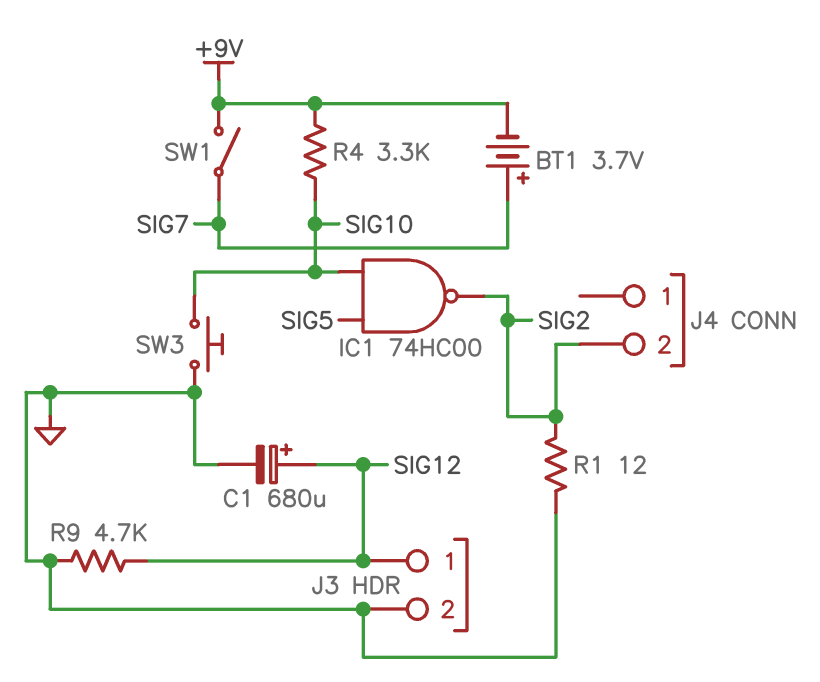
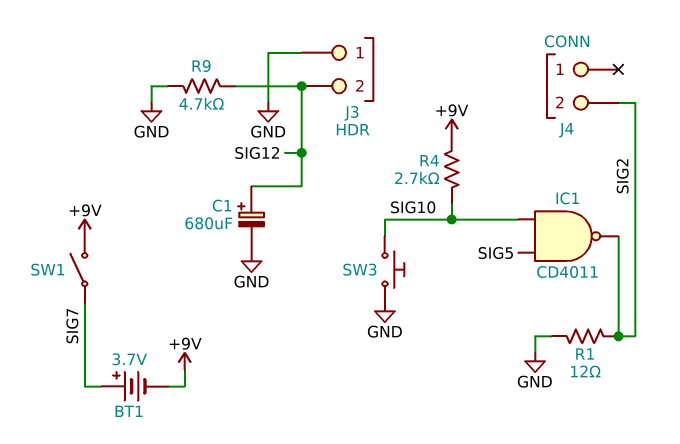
IC1: NAND 74HC00 (in SIG5, in SIG10, out SIG2) -> NAND CD4011 (in SIG5, in SIG10, out SIG2)
J3 pin 1: SIG12 -> GND
J3 pin 2: GND -> SIG12
R4: 3.3k (+9V, SIG10) -> 2.7k (+9V, SIG10)

